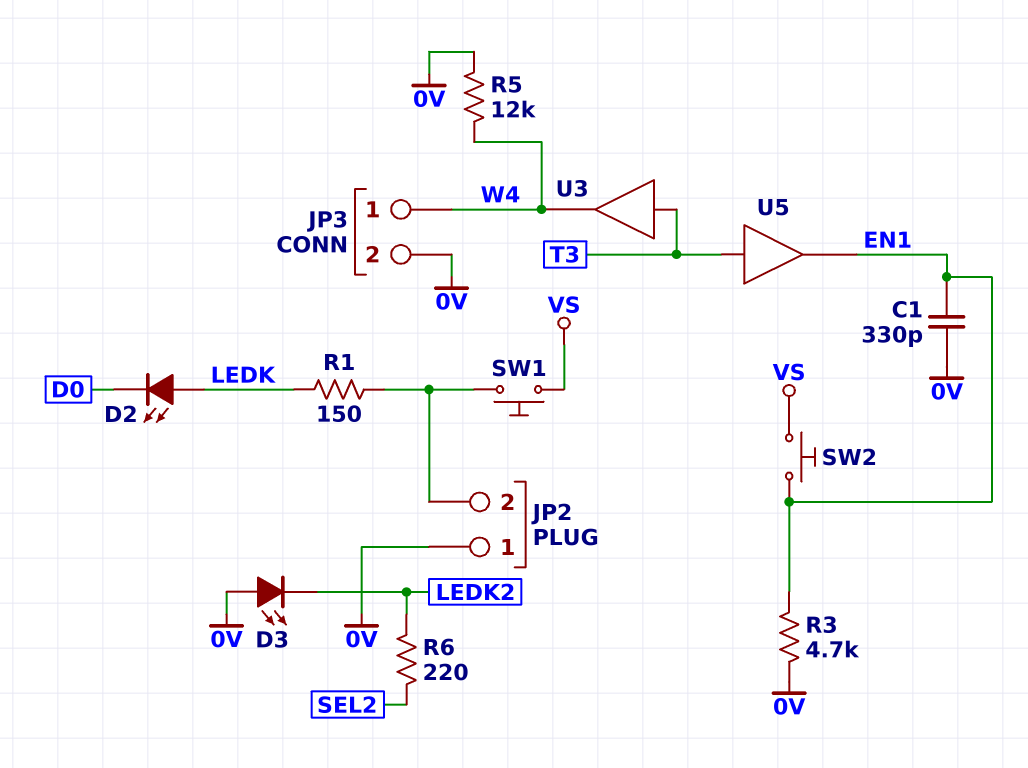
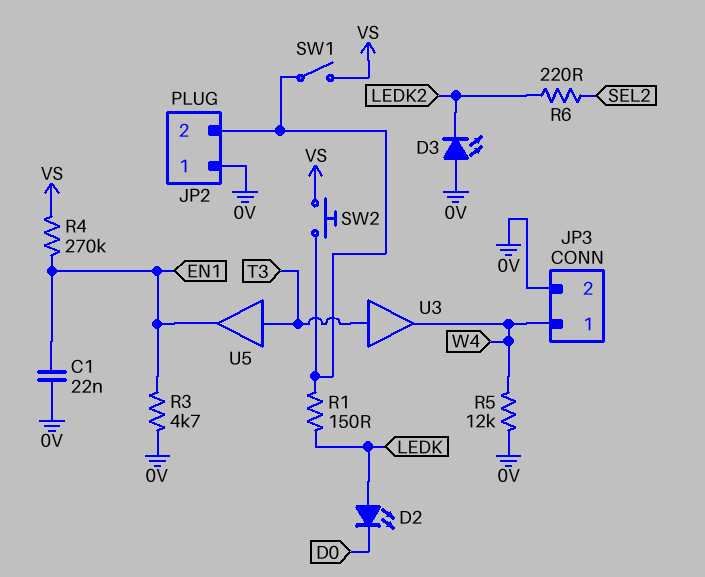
C1: 330pF (0V, EN1) -> 22nF (0V, EN1)
R4: none -> 270k (EN1, VS)
SW1: button (JP2/2, VS) -> switch (JP2/2, VS)
SW2: button (EN1, VS) -> button (JP2/2, VS)

